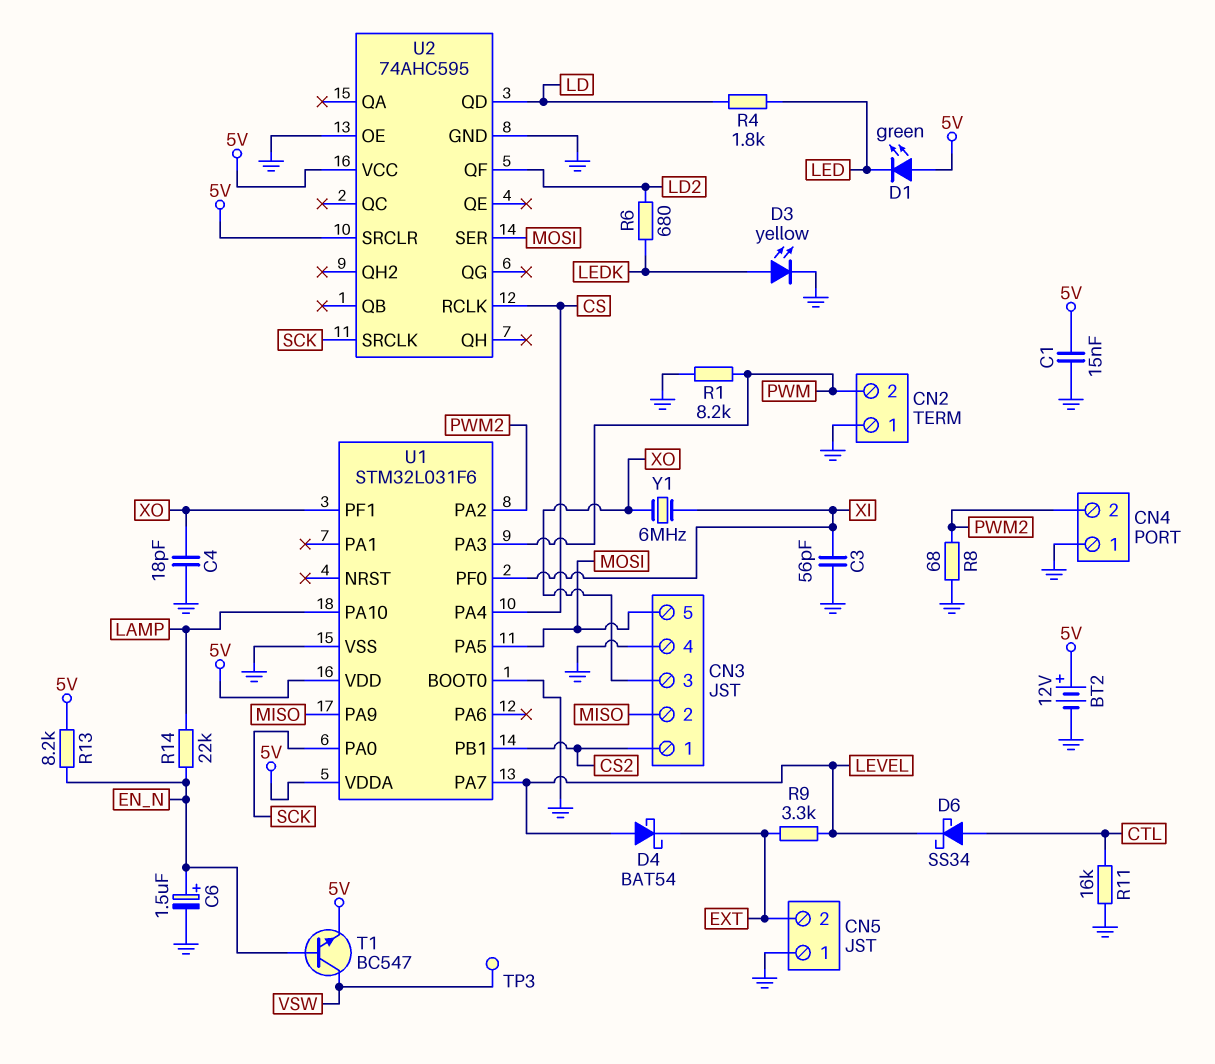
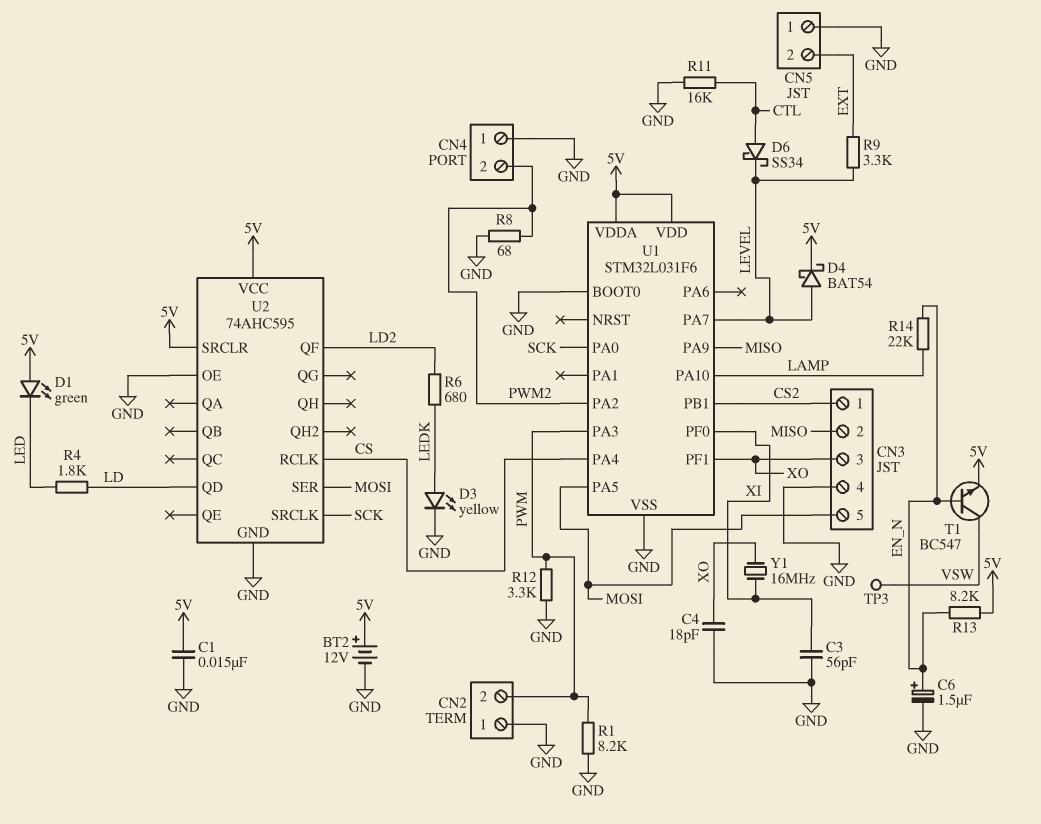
D4: schottky BAT54 (A LEVEL, K EXT) -> schottky BAT54 (A LEVEL, K 5V)
R12: none -> 3.3k (GND, PWM)
Y1: 6MHz (XI, XO) -> 16MHz (XI, XO)

